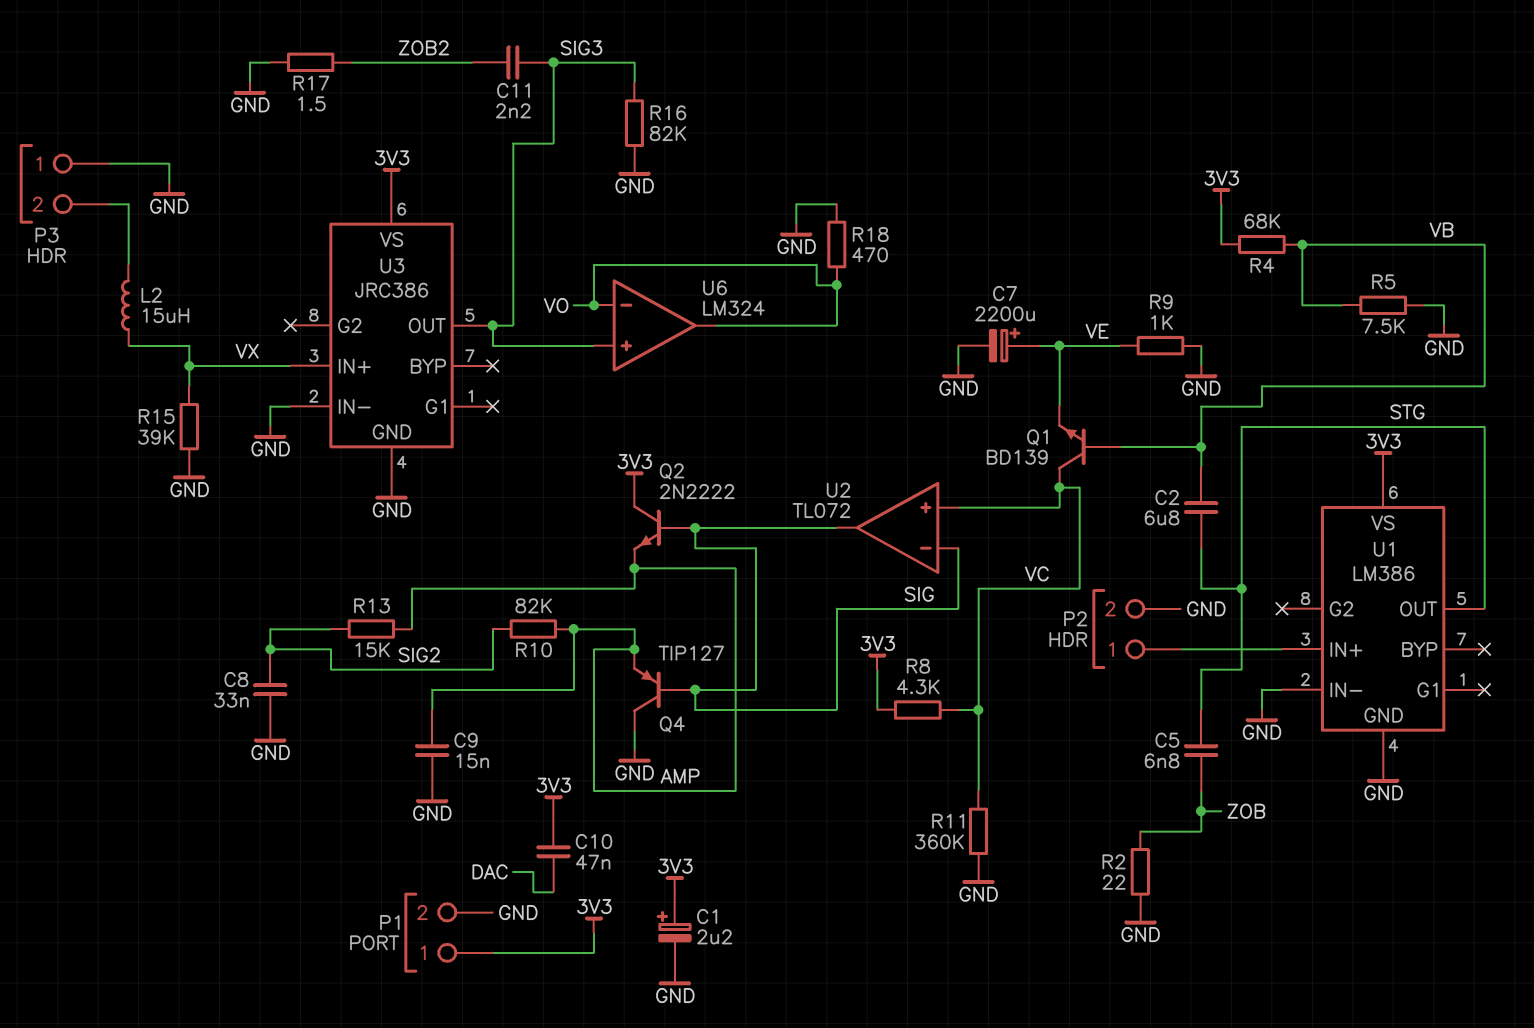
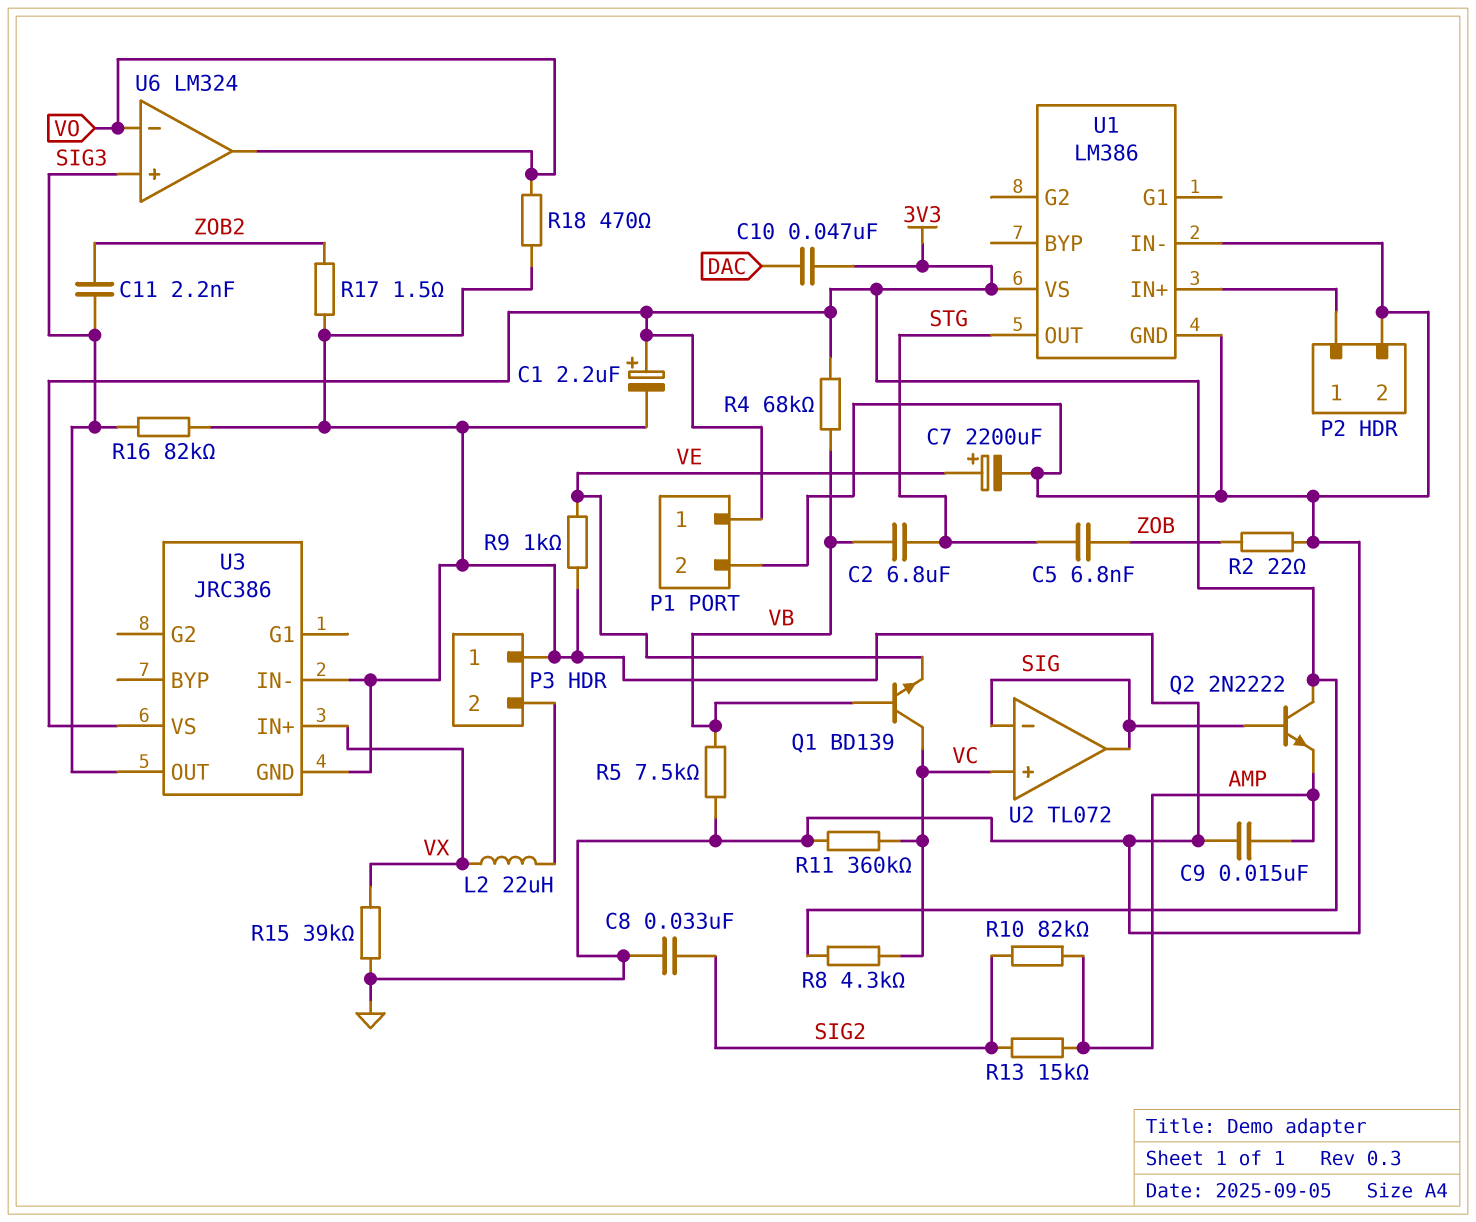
L2: 15uH (P3/2, VX) -> 22uH (P3/2, VX)
Q4: PNP TIP127 (B SIG, C GND, E AMP) -> none

